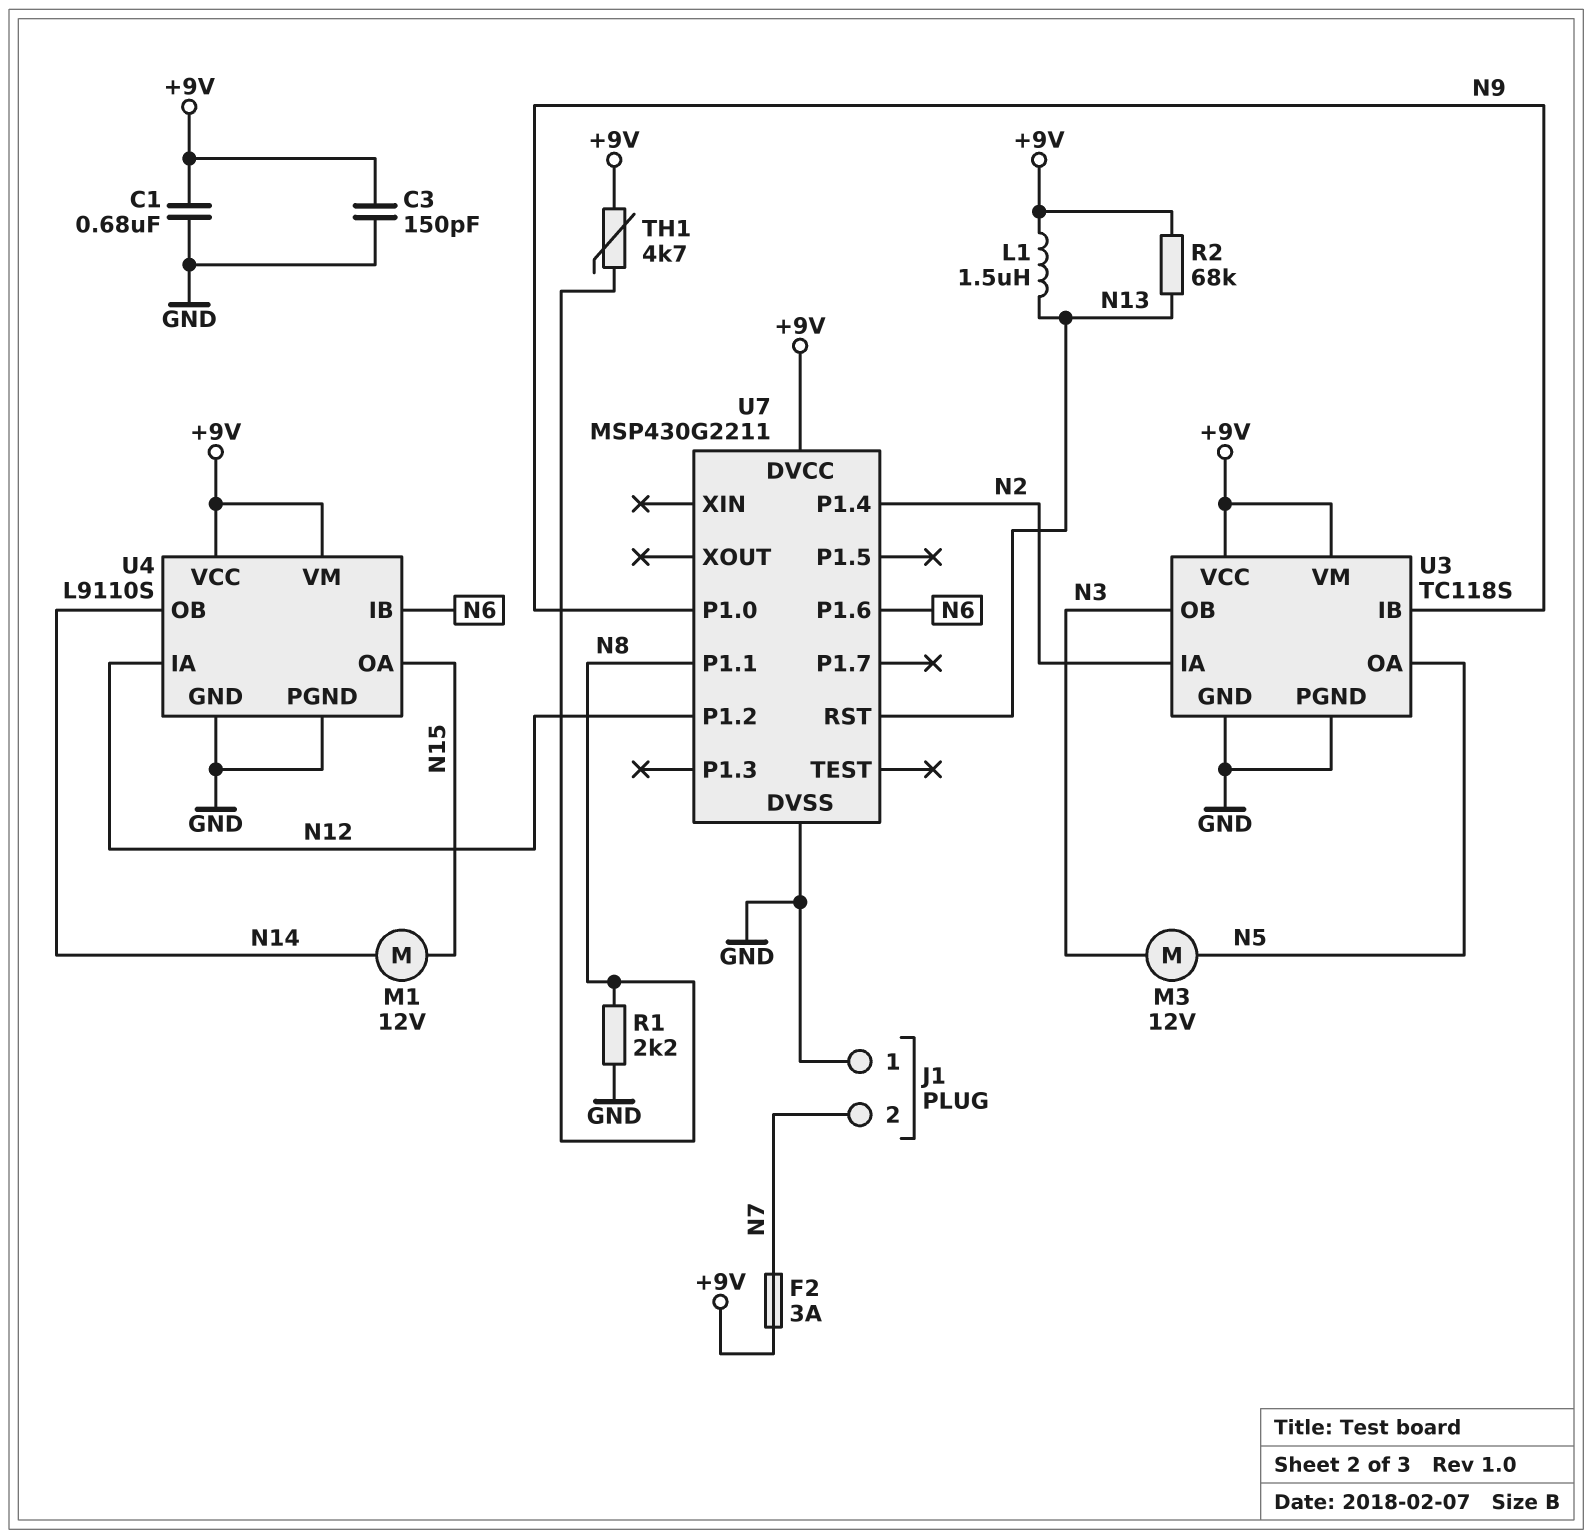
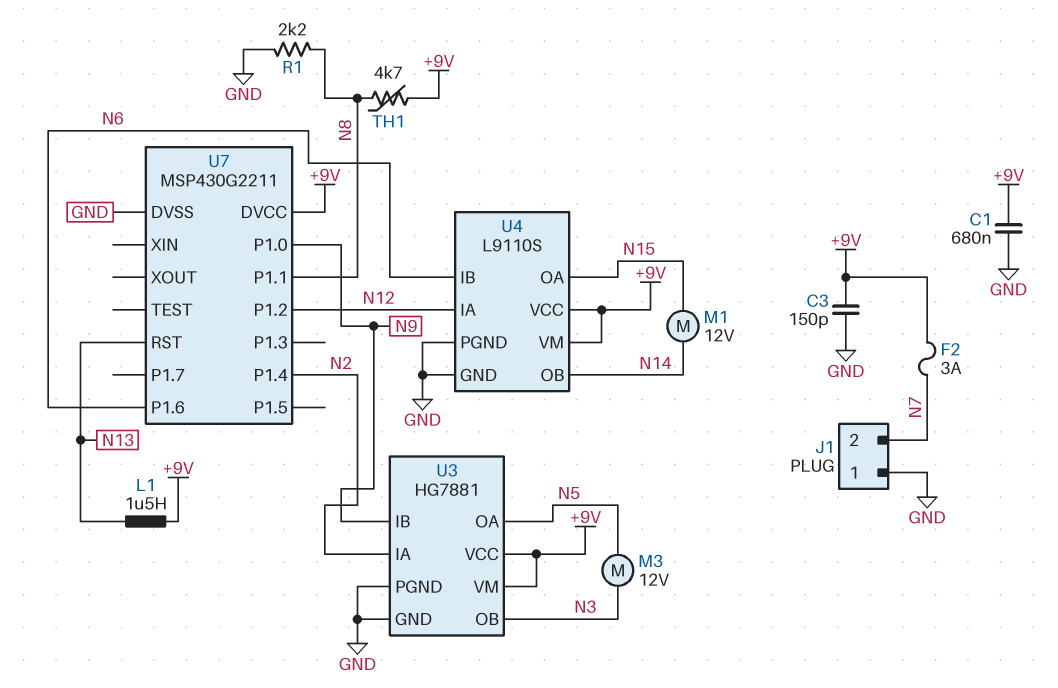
R2: 68k (+9V, N13) -> none
U3: TC118S -> HG7881

